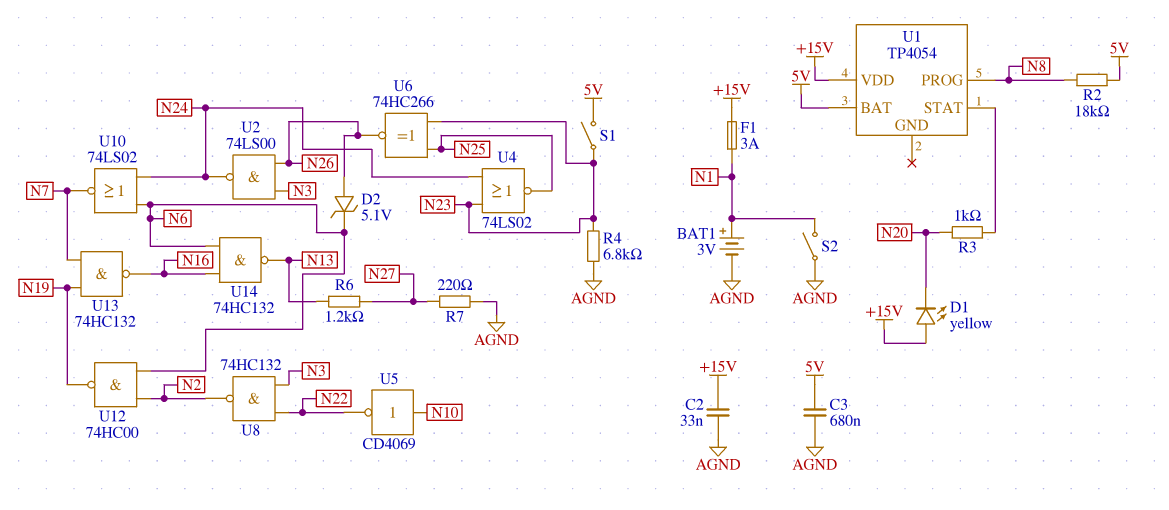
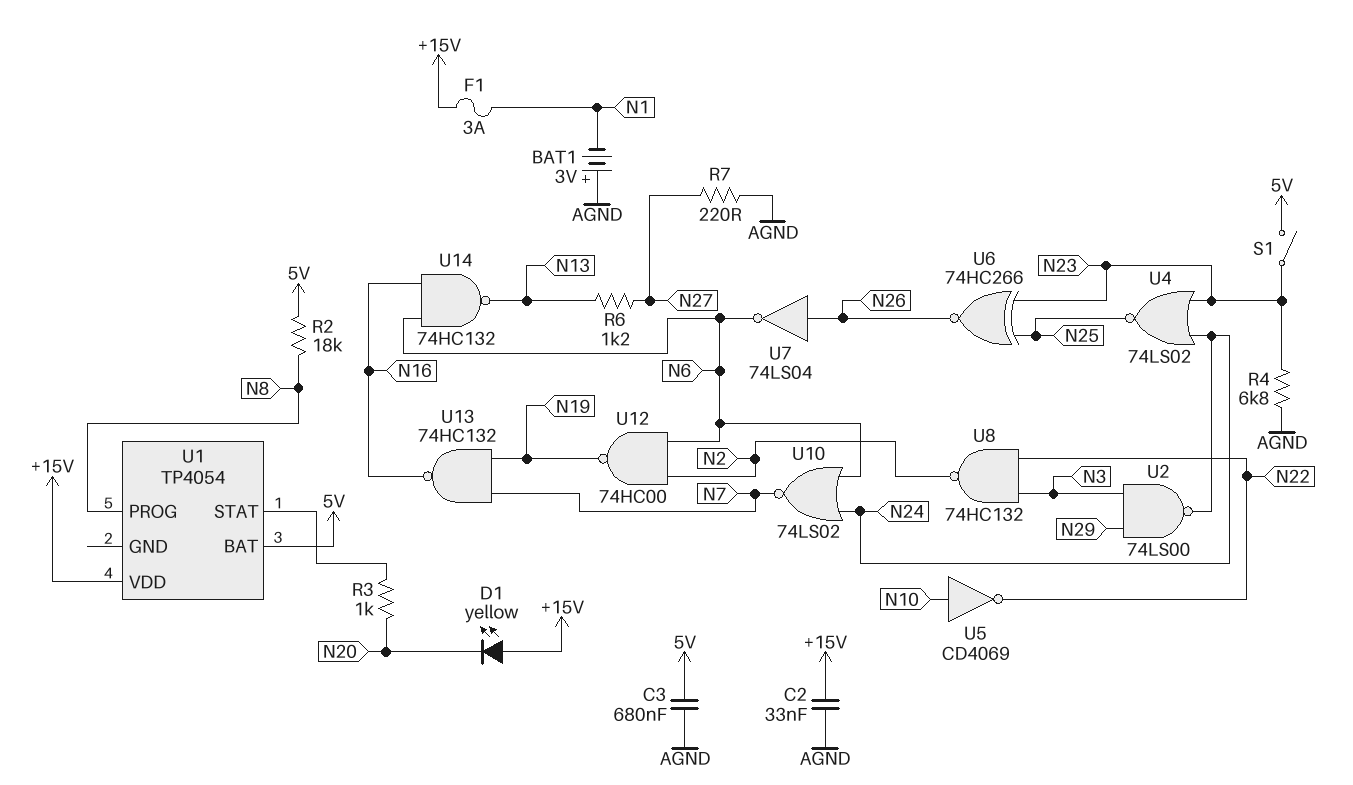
BAT1: 3V (plus N1, minus AGND) -> 3V (plus AGND, minus N1)
D2: zener 5.1V (A N26, K N6) -> none
S2: switch (AGND, N1) -> none
U2: NAND 74LS00 (in N3, in N26, out N24) -> NAND 74LS00 (in N3, in N29, out N24)
U7: none -> NOT 74LS04 (in N26, out N6)

